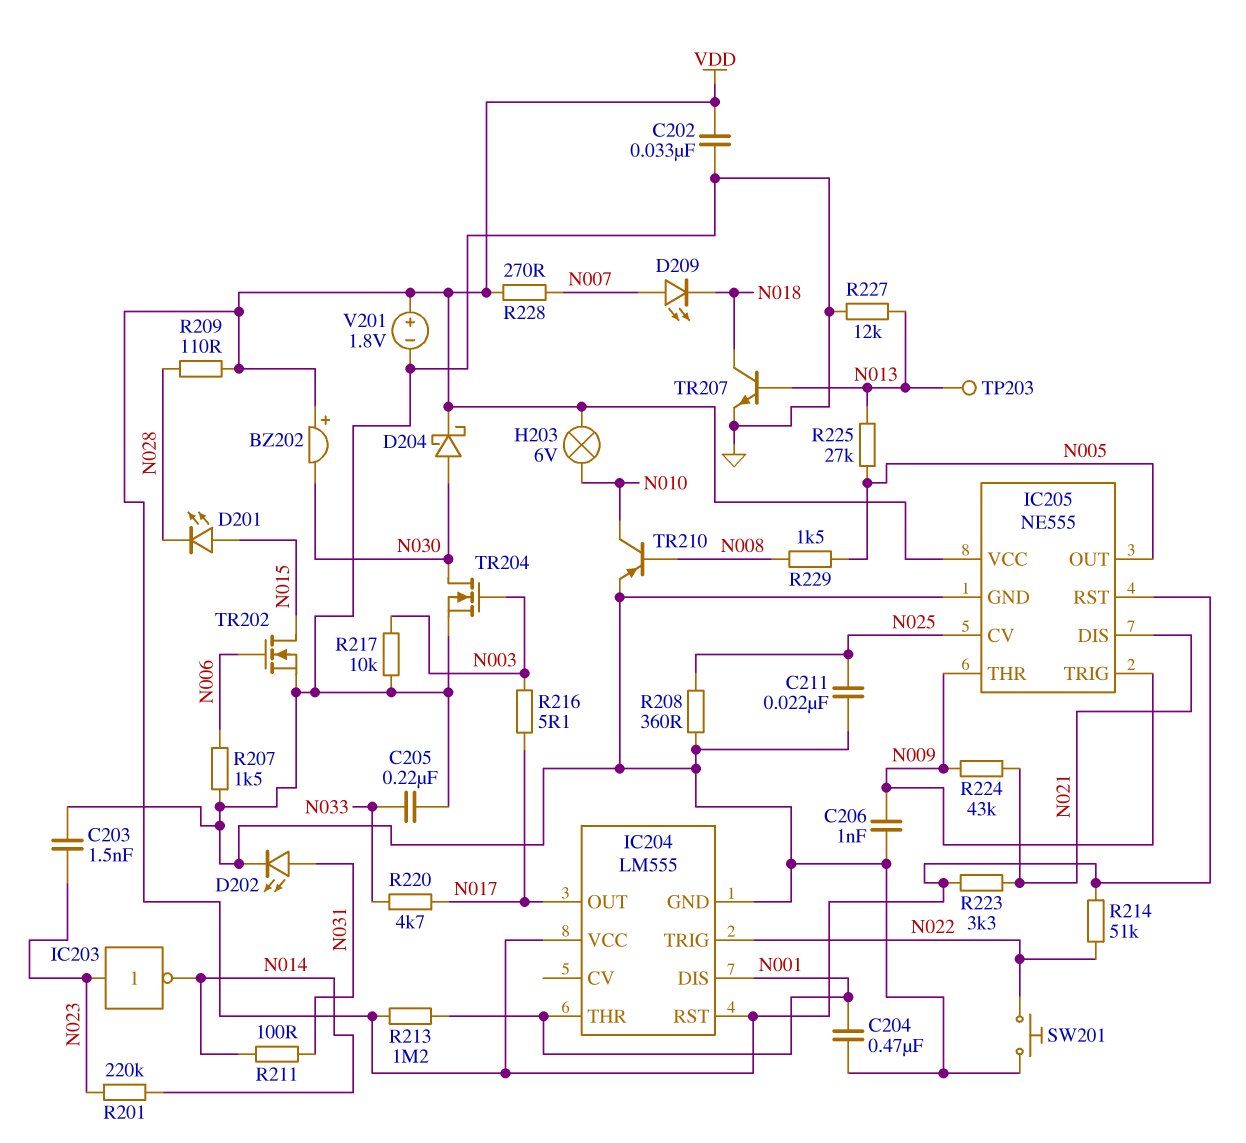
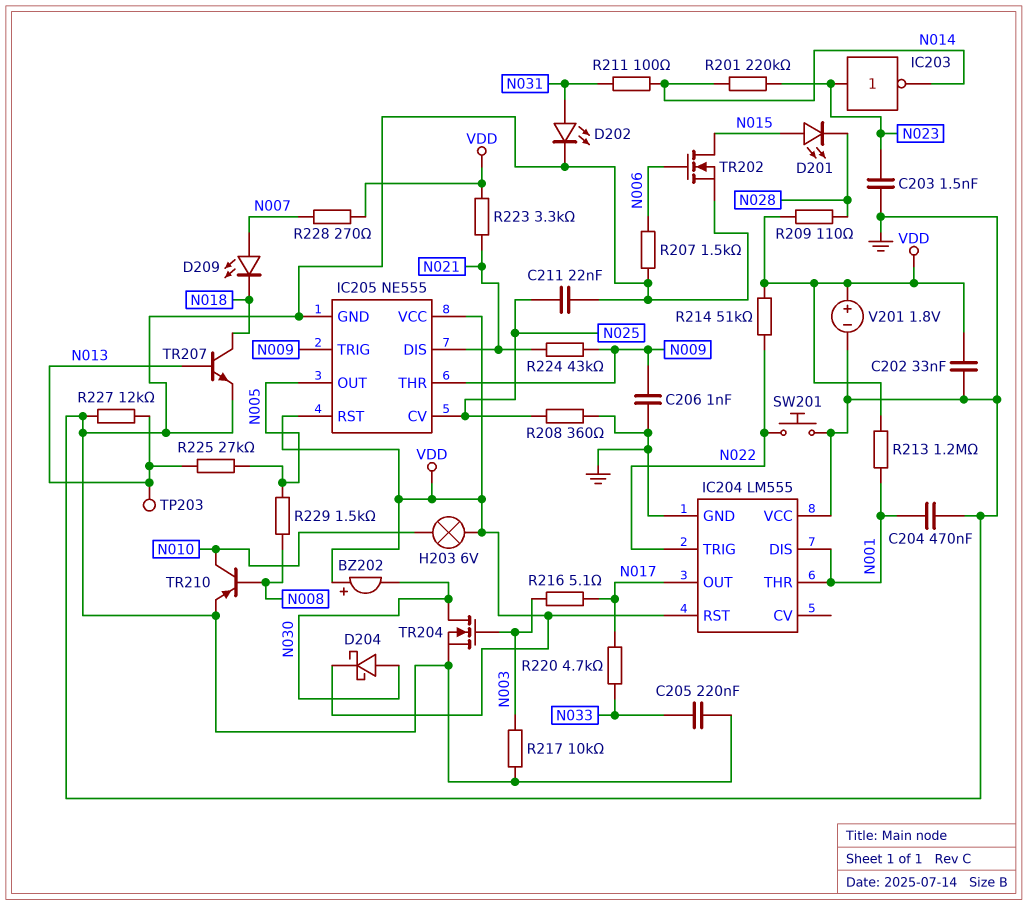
IC204 pin VCC: VDD -> GND

